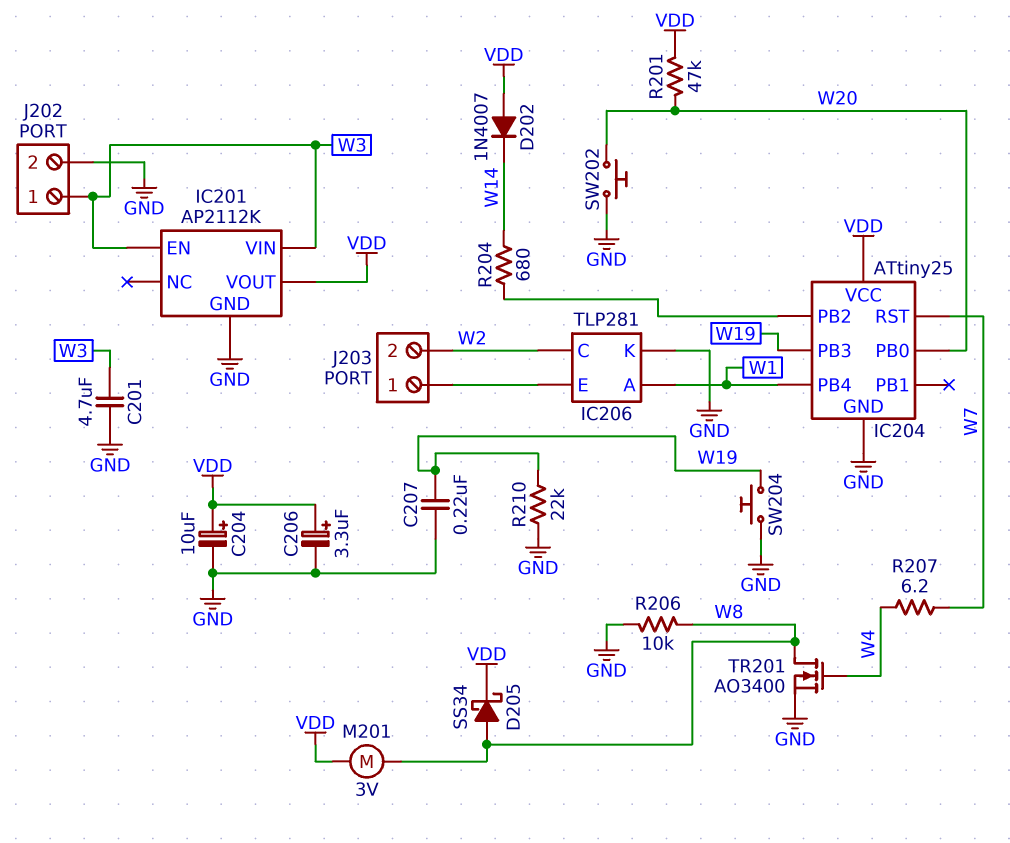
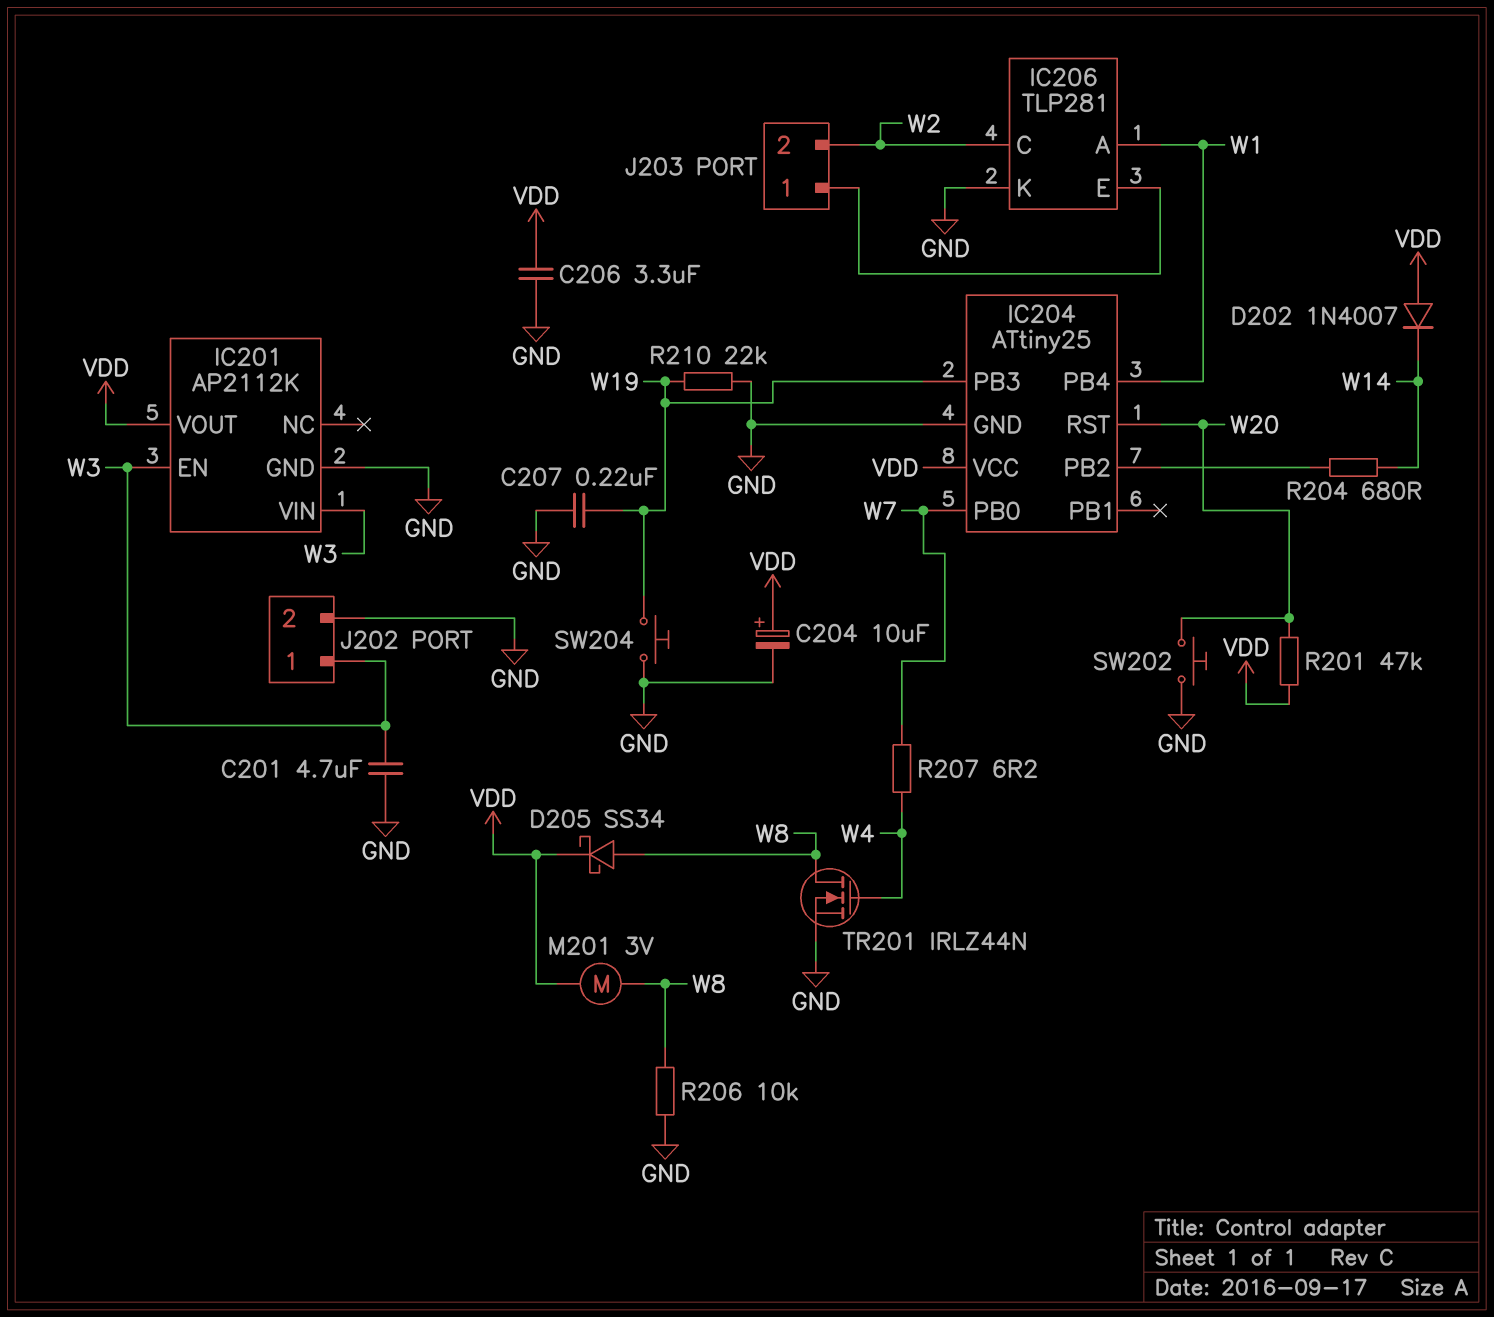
C206: 3.3uF (plus VDD, minus GND) -> 3.3uF (GND, VDD)
IC204 pin PB0: W20 -> W7
IC204 pin RST: W7 -> W20
TR201: NMOS AO3400 (G W4, D W8, S GND) -> NMOS IRLZ44N (G W4, D W8, S GND)

